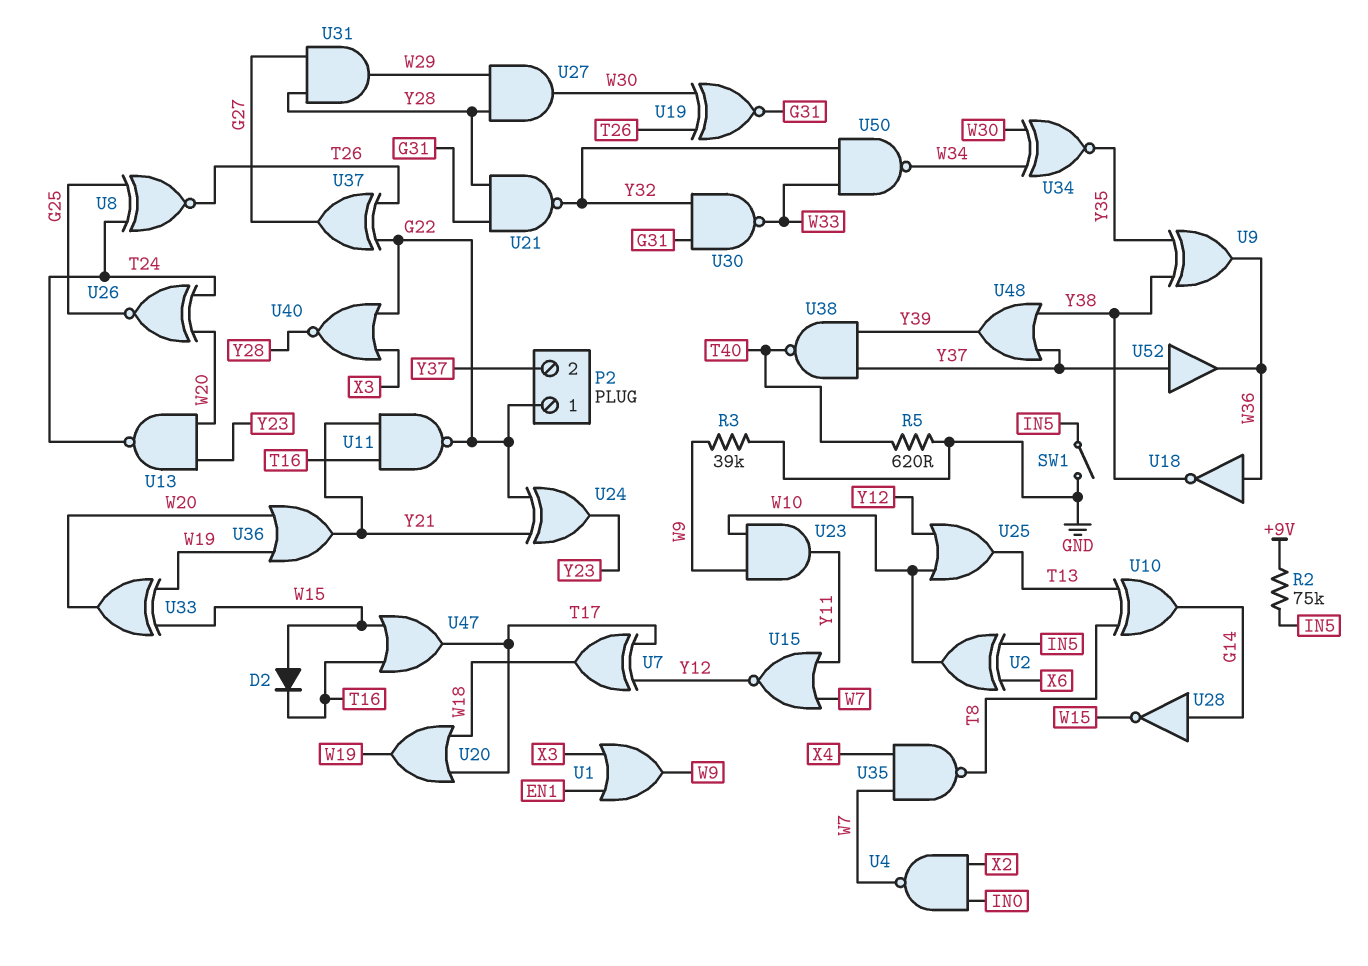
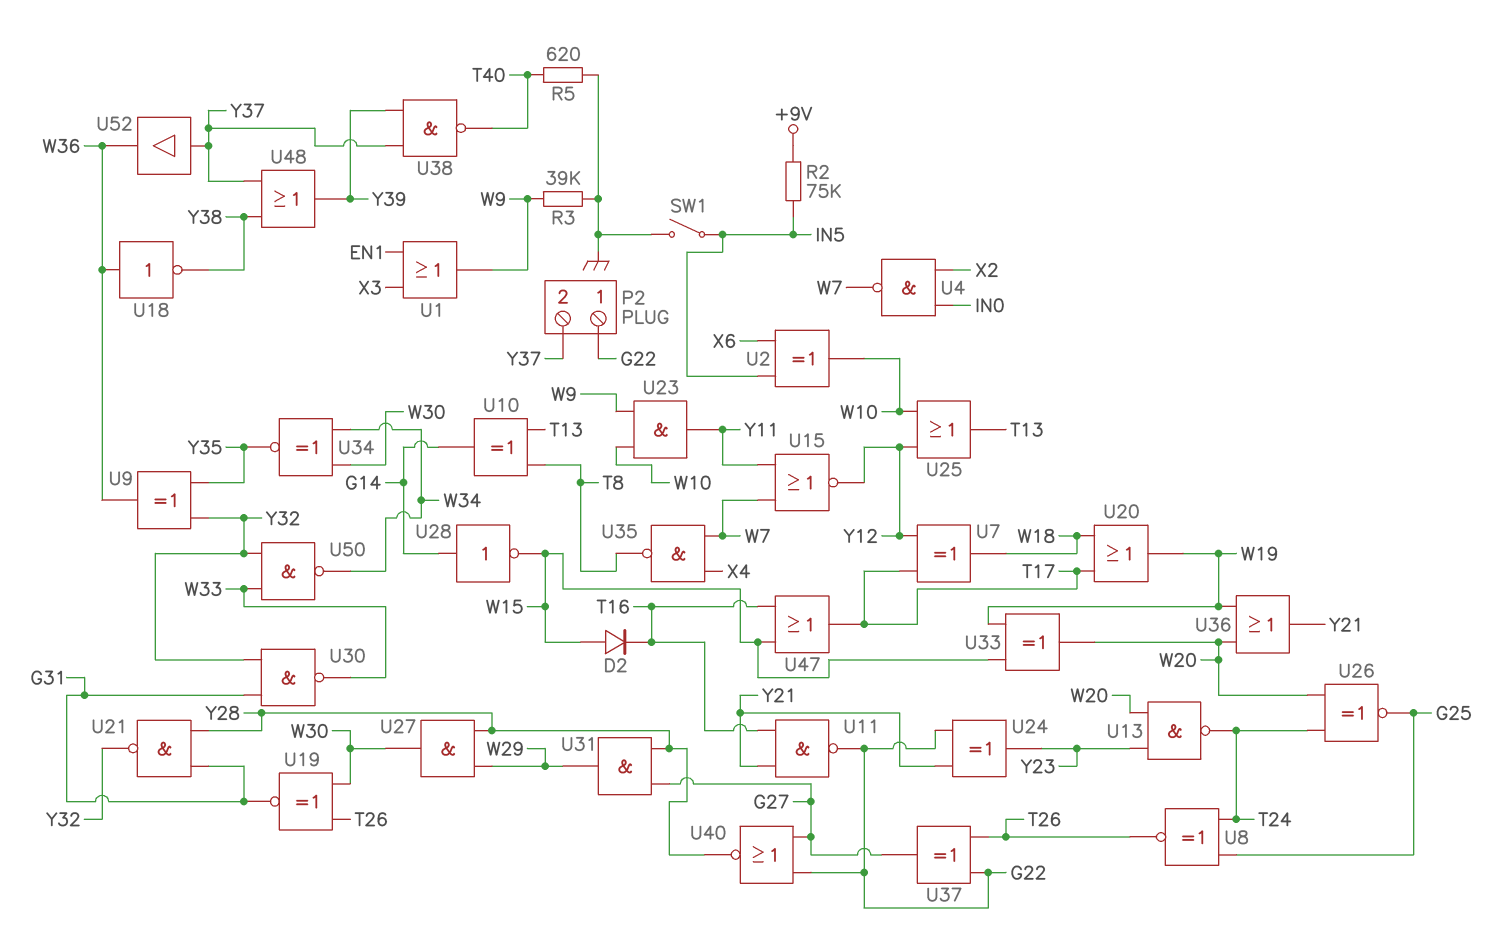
U9: XOR (in Y35, in Y38, out W36) -> XOR (in Y32, in Y35, out W36)
U40: NOR (in G22, in X3, out Y28) -> NOR (in G22, in G27, out Y28)

